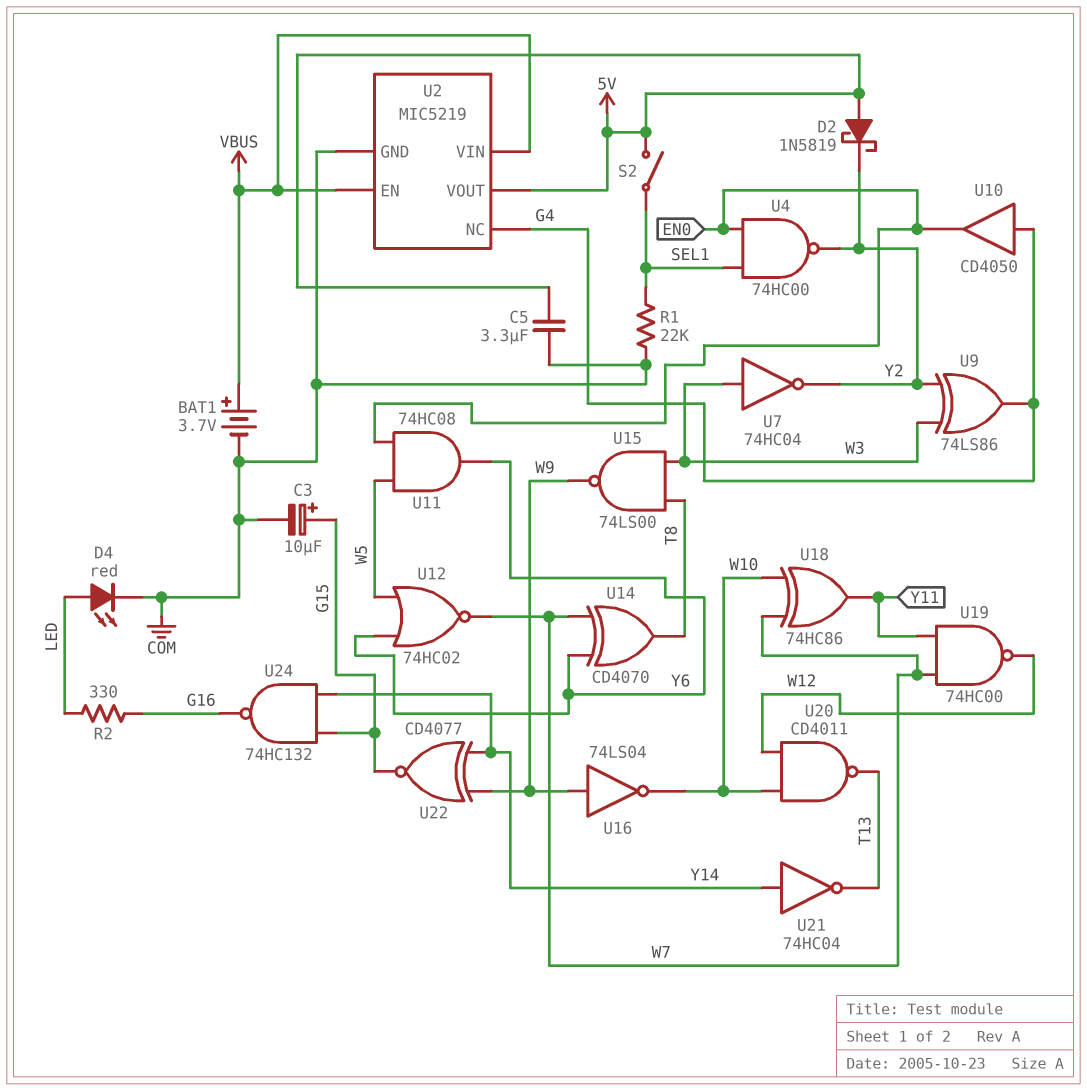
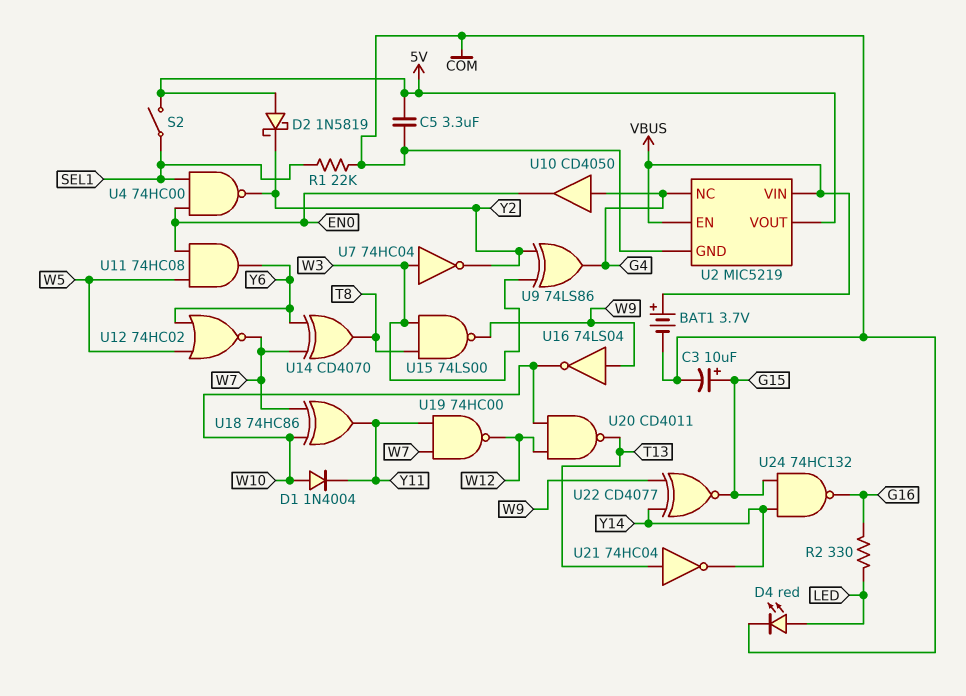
D1: none -> diode 1N4004 (A W10, K Y11)
U21: NOT 74HC04 (in Y14, out T13) -> NOT 74HC04 (in T13, out Y14)

